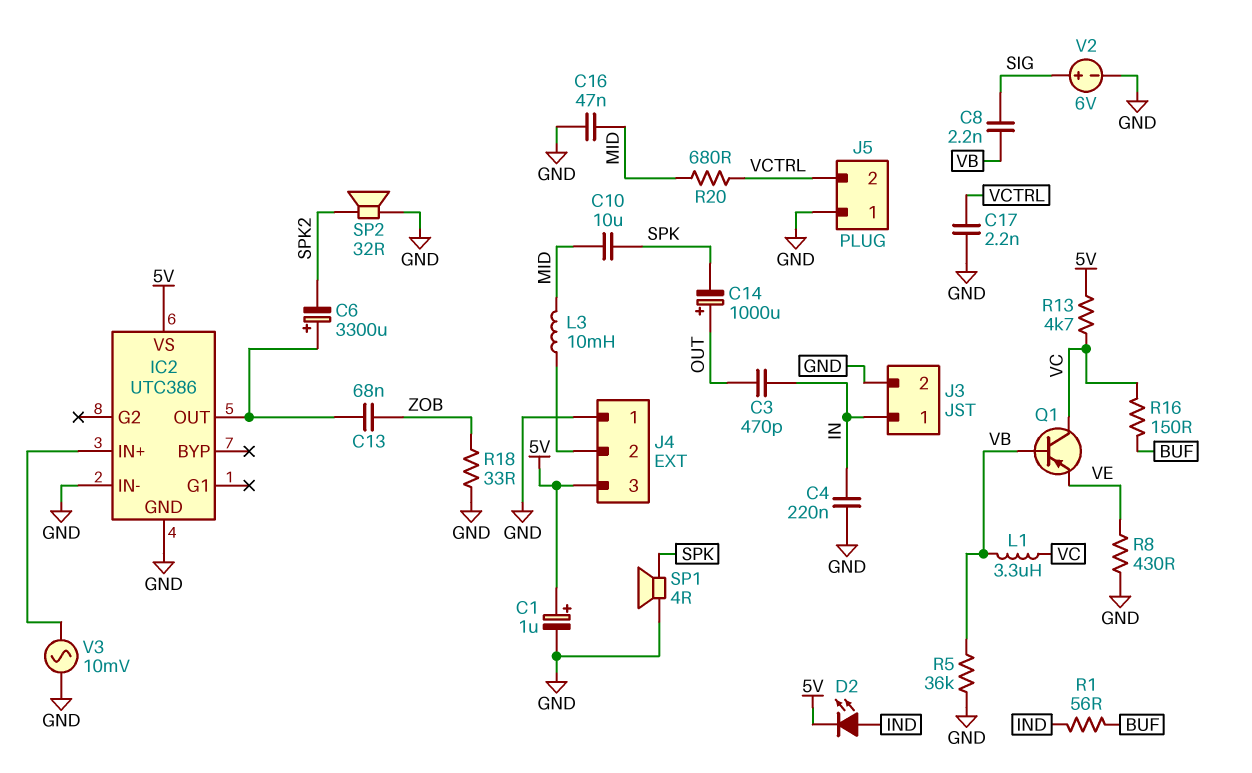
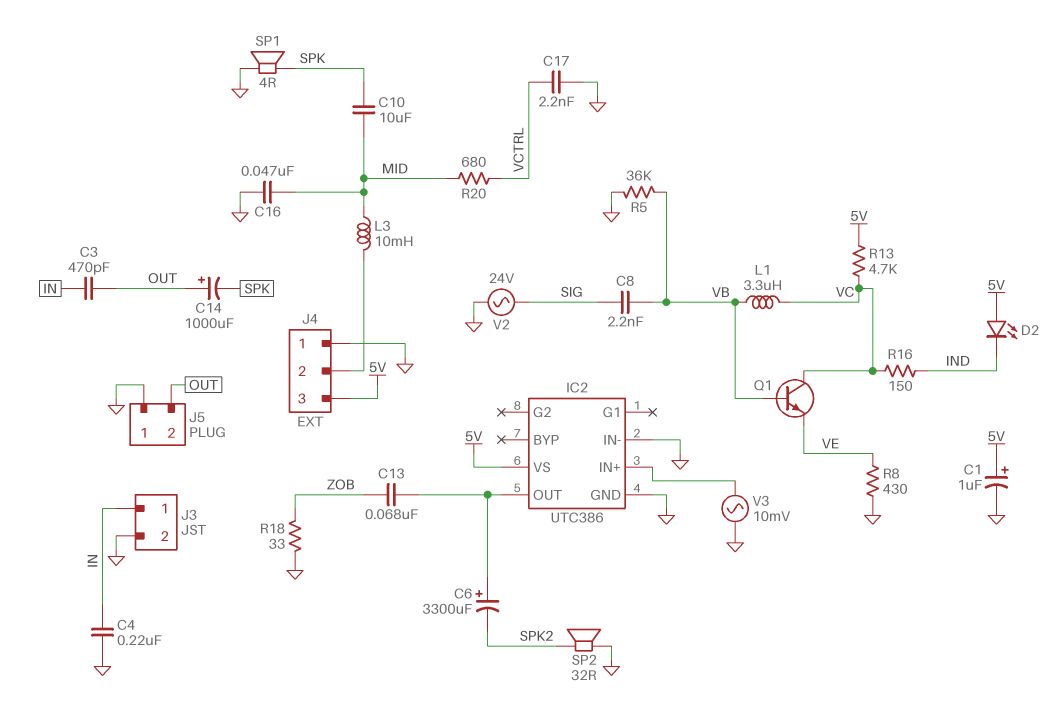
D2: LED (A IND, K 5V) -> LED (A 5V, K IND)
J5 pin 2: VCTRL -> OUT
Q1: PNP (B VB, C VC, E VE) -> NPN (B VB, C VC, E VE)
R1: 56 (BUF, IND) -> none
R16: 150 (BUF, VC) -> 150 (IND, VC)
V2: 6V (plus SIG, minus GND) -> AC 24V (GND, SIG)

